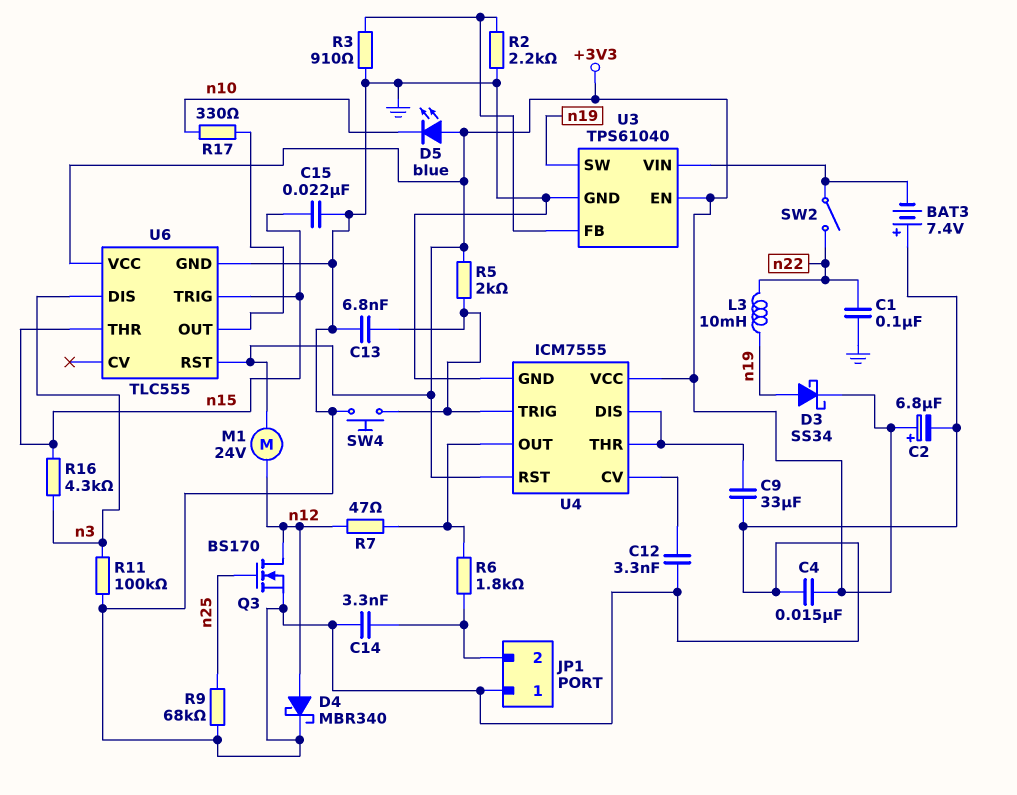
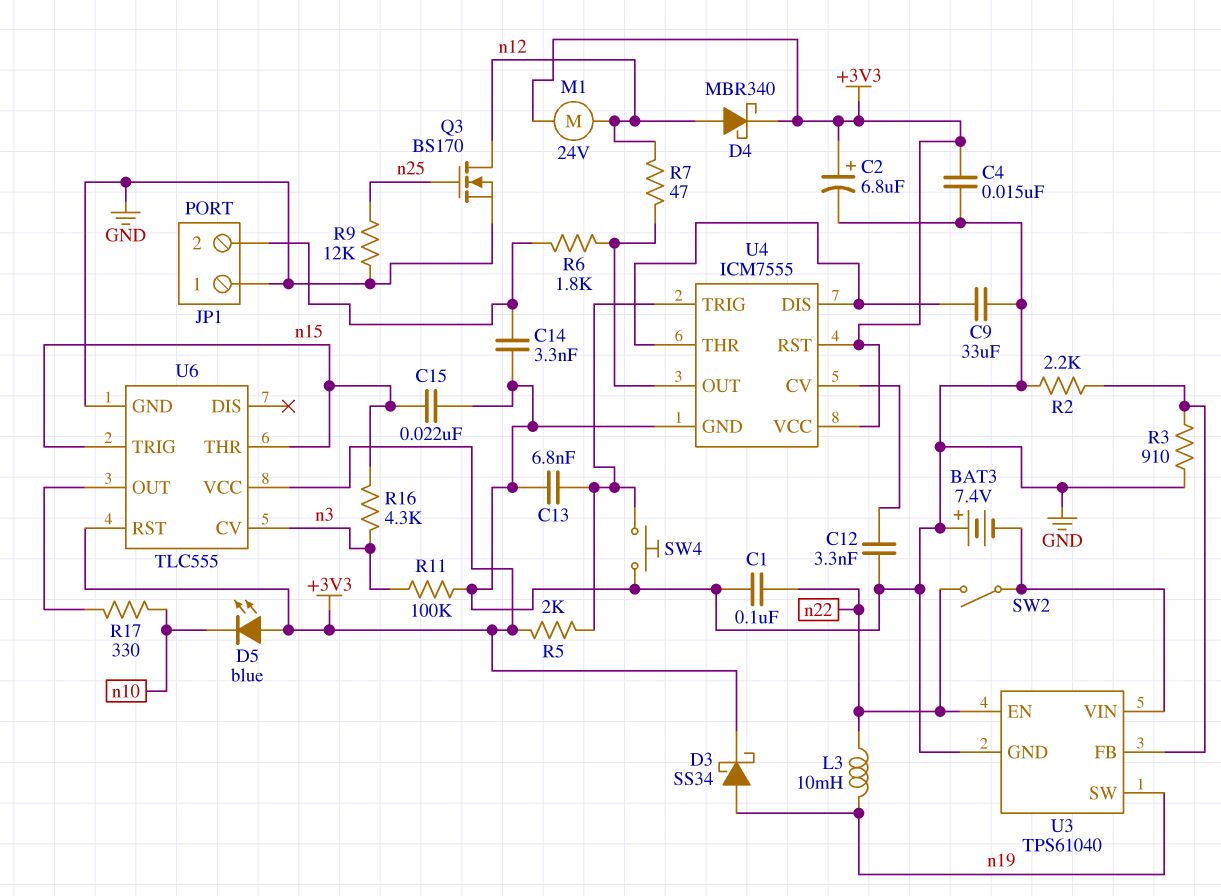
D4: schottky MBR340 (A n12, K GND) -> schottky MBR340 (A n12, K +3V3)
R9: 68k (GND, n25) -> 12k (GND, n25)
U3 pin EN: +3V3 -> n22
U6 pin CV: none -> n3
U6 pin DIS: n3 -> none

